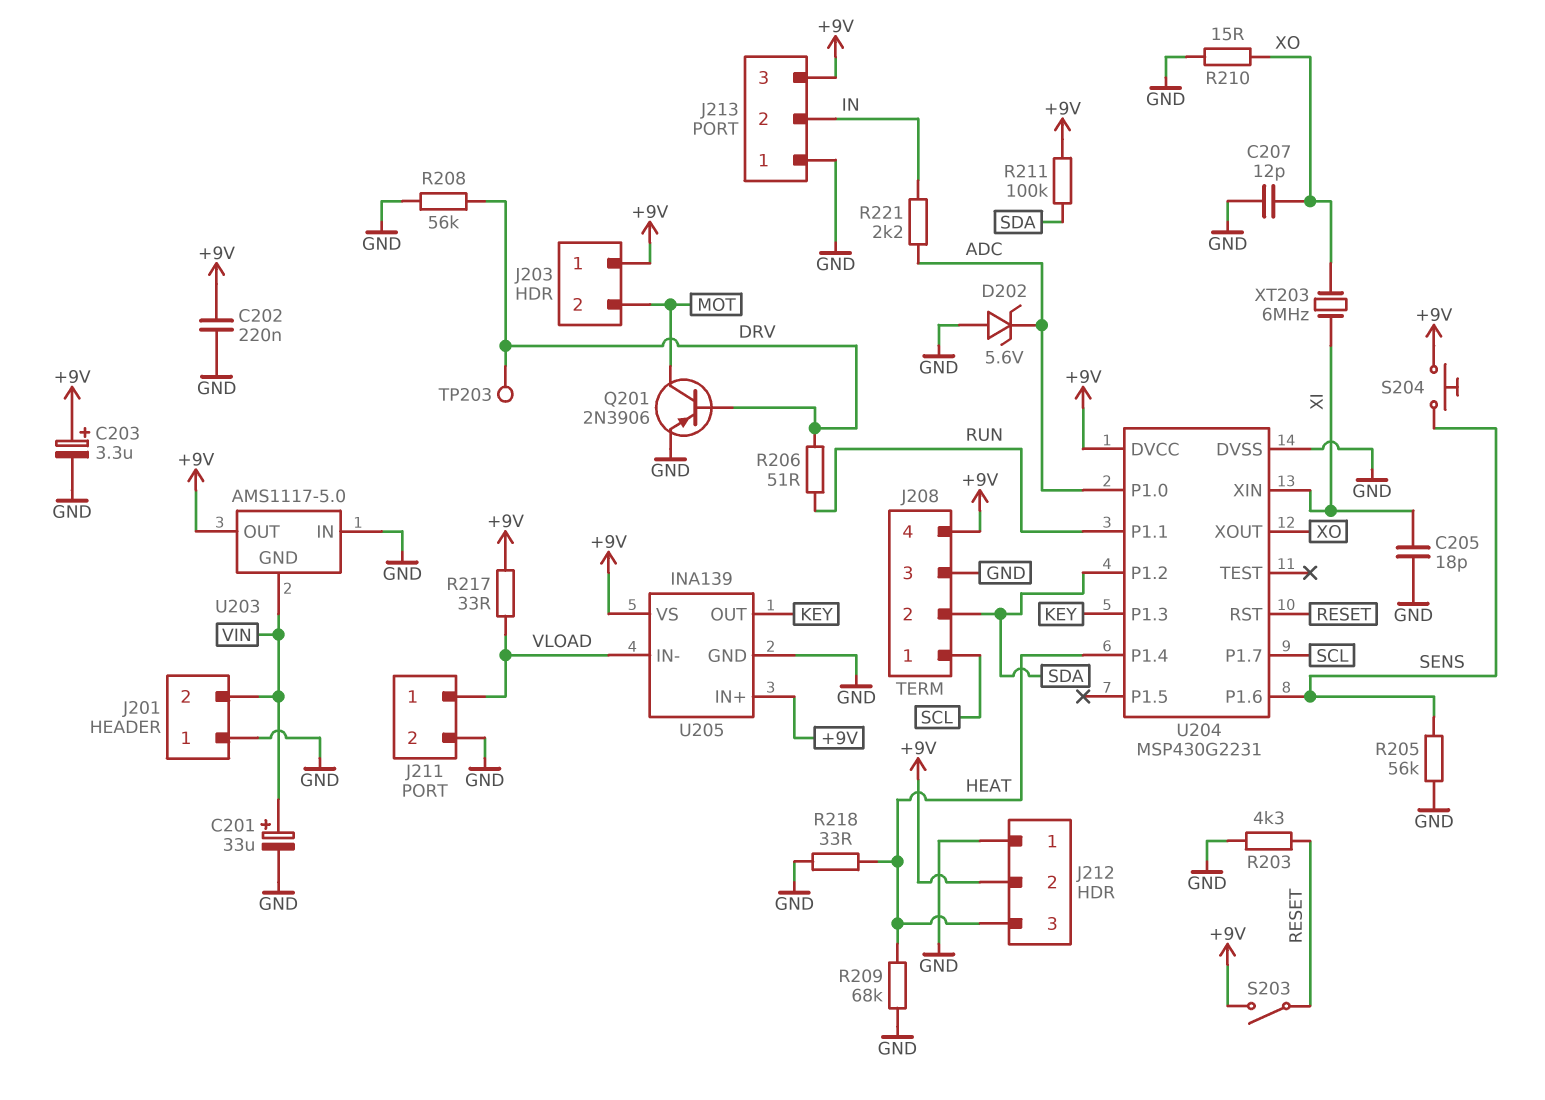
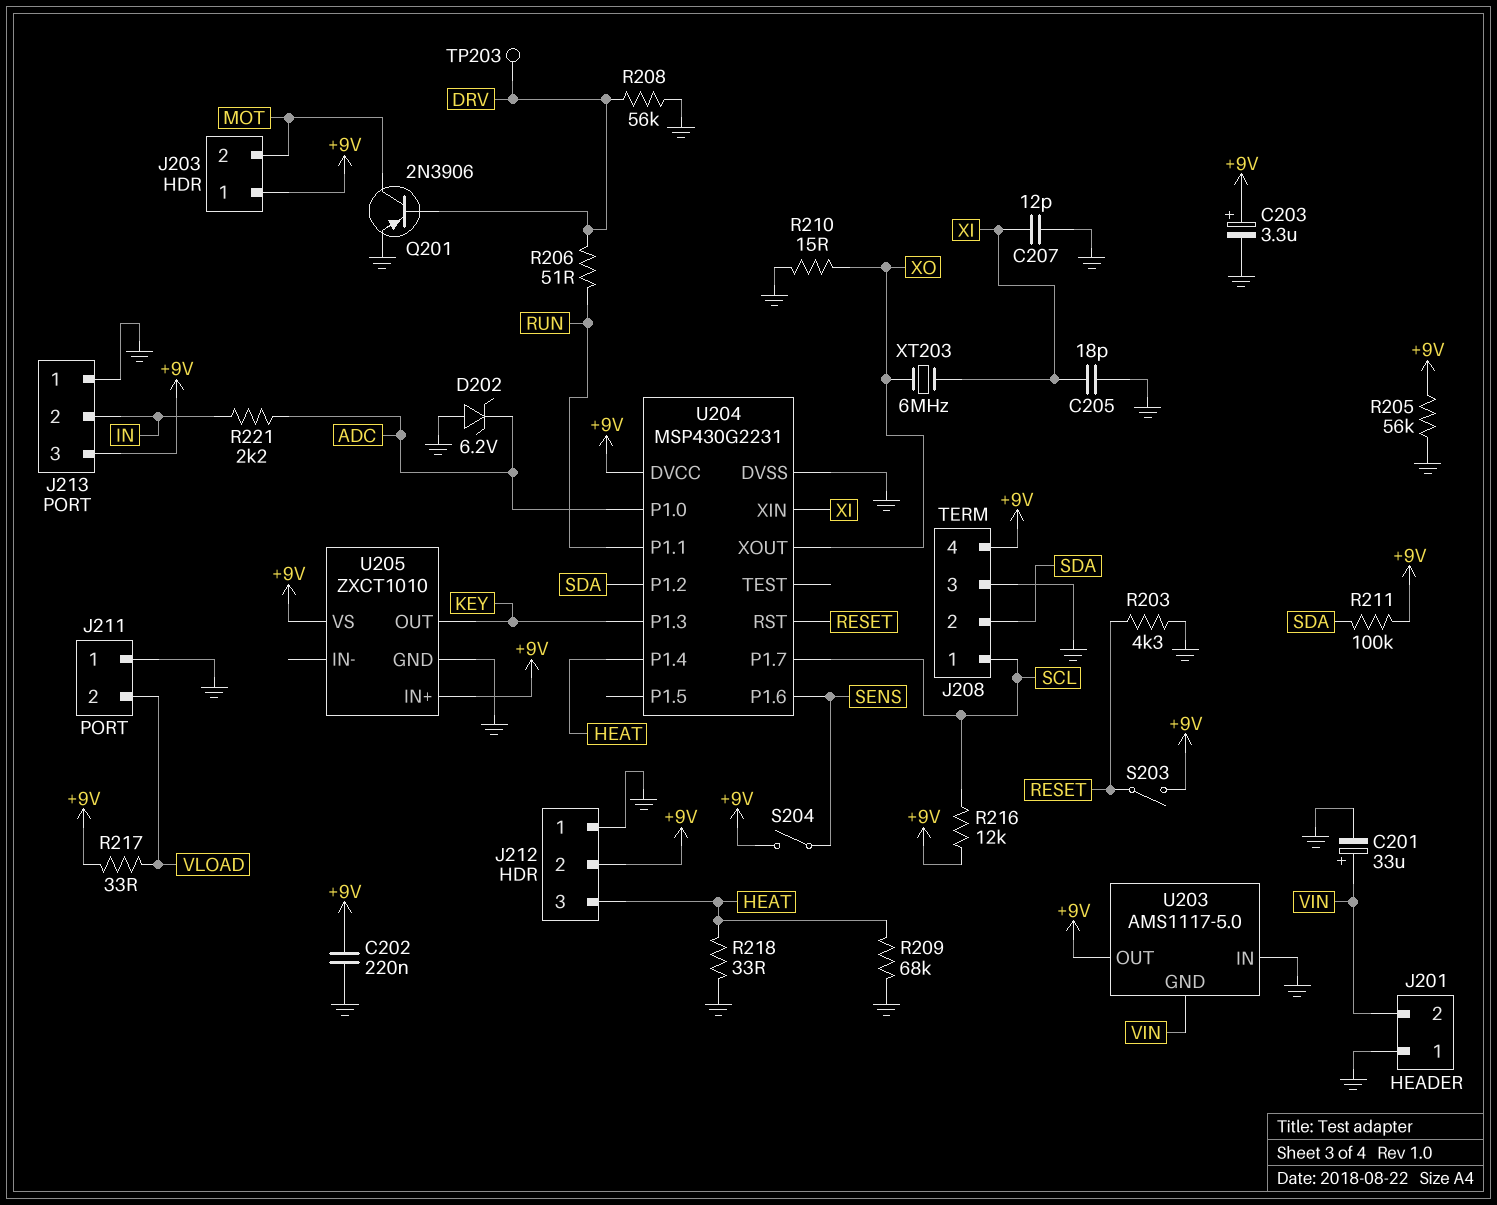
C207: 12pF (GND, XO) -> 12pF (GND, XI)
D202: zener 5.6V (A GND, K ADC) -> zener 6.2V (A GND, K ADC)
J211 pin 1: VLOAD -> GND
J211 pin 2: GND -> VLOAD
R205: 56k (GND, SENS) -> 56k (+9V, GND)
R216: none -> 12k (+9V, SCL)
S204: button (+9V, SENS) -> switch (+9V, SENS)
U205: INA139 -> ZXCT1010
U205 pin IN-: VLOAD -> none

